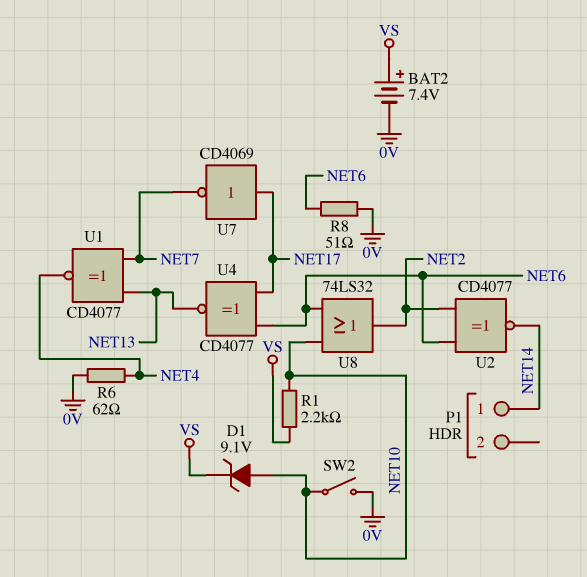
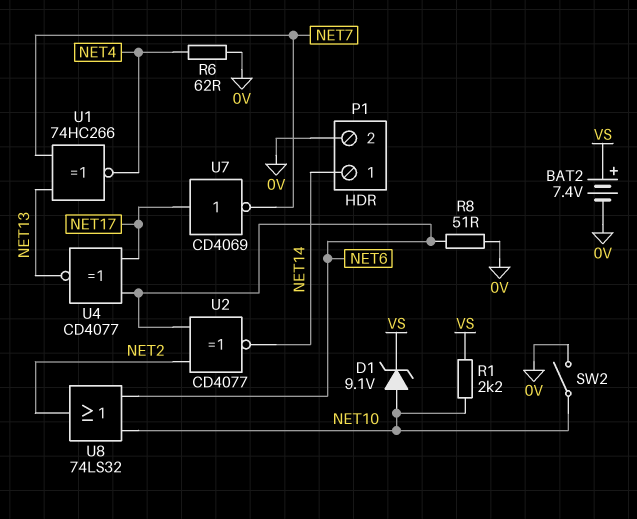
P1 pin 2: none -> 0V
U1: XNOR CD4077 (in NET7, in NET13, out NET4) -> XNOR 74HC266 (in NET7, in NET13, out NET4)

